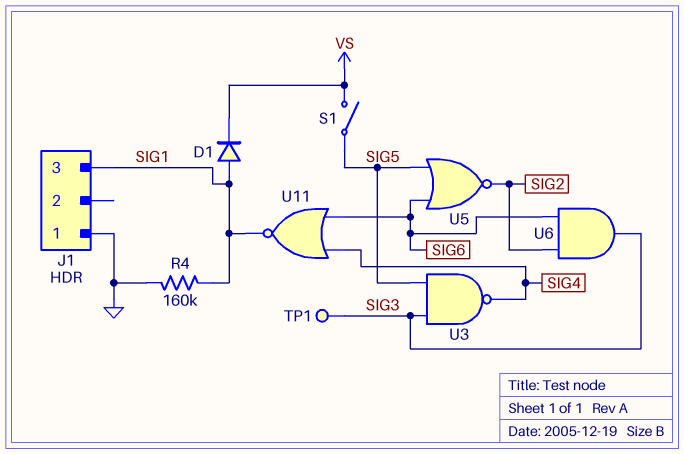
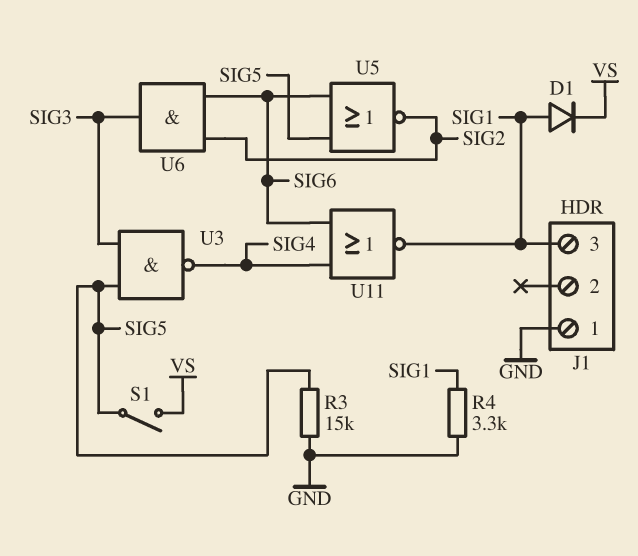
R3: none -> 15k (GND, SIG5)
R4: 160k (GND, SIG1) -> 3.3k (GND, SIG1)
TP1: test point (SIG3) -> none

